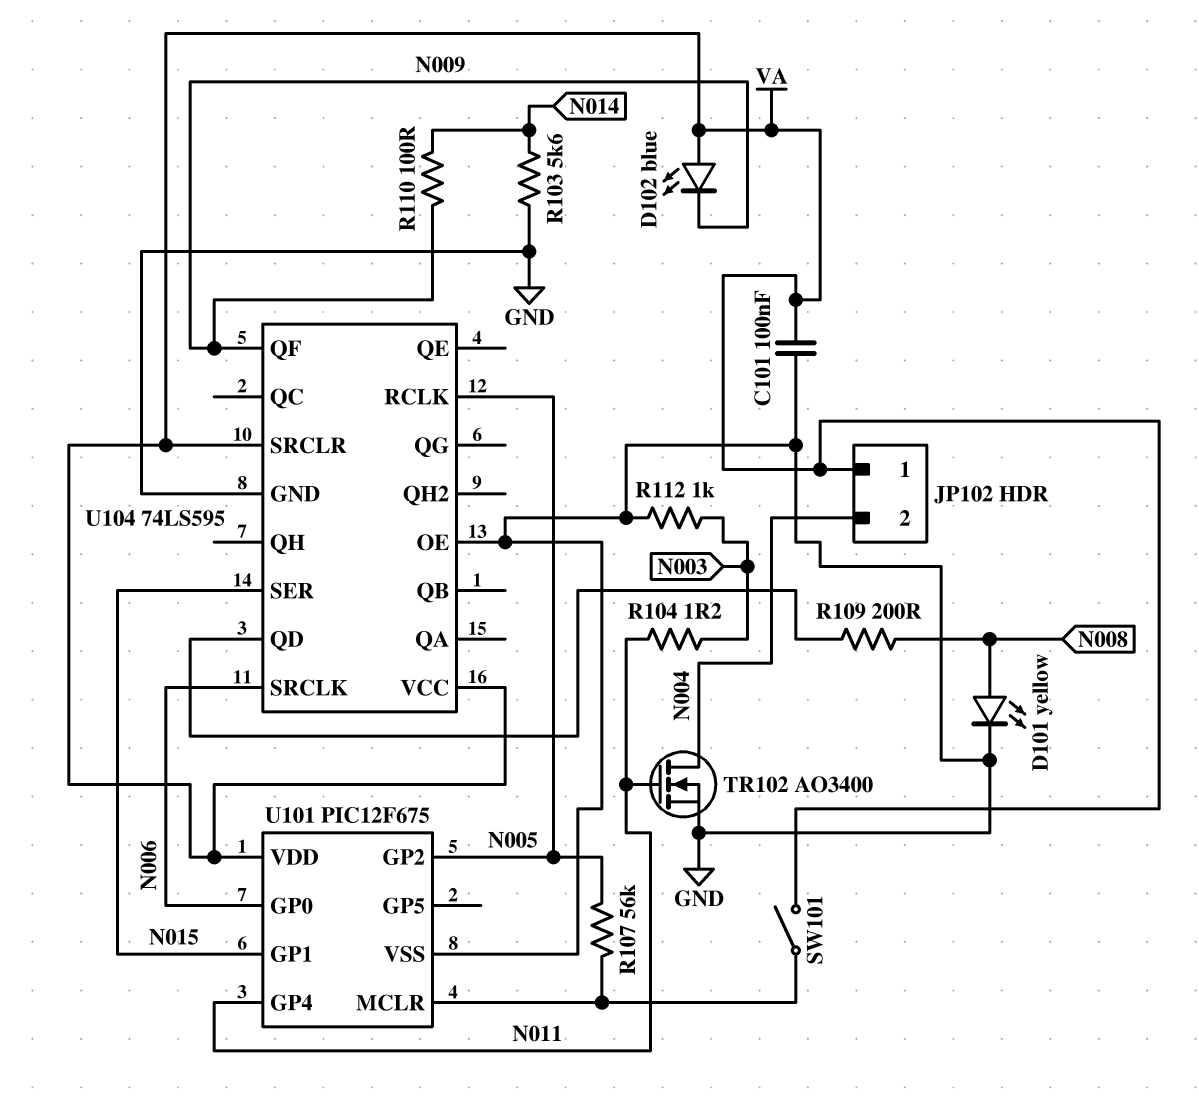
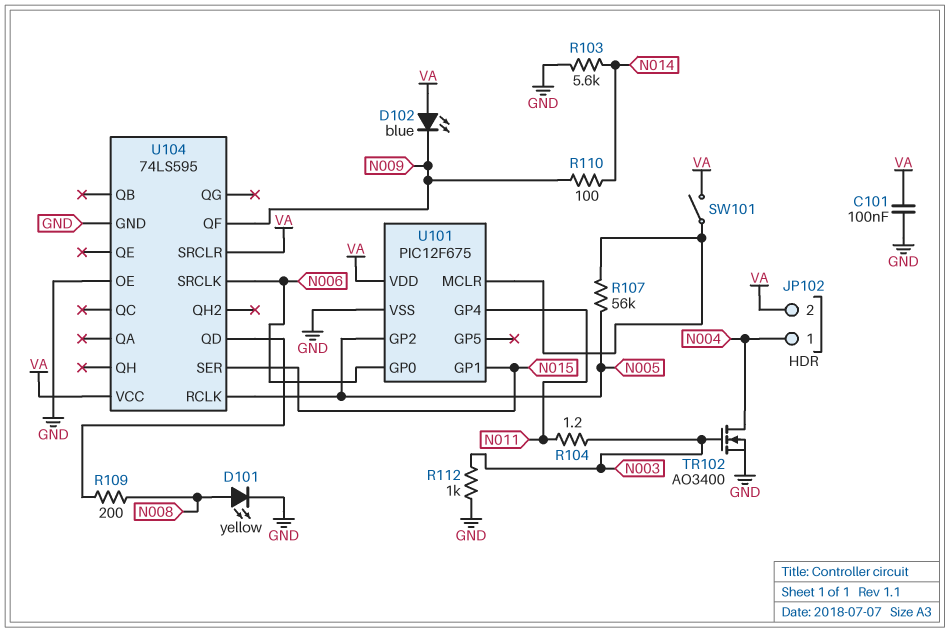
JP102 pin 1: VA -> N004
JP102 pin 2: N004 -> VA
TR102: NMOS AO3400 (G N011, D N004, S GND) -> NMOS AO3400 (G N003, D N004, S GND)

